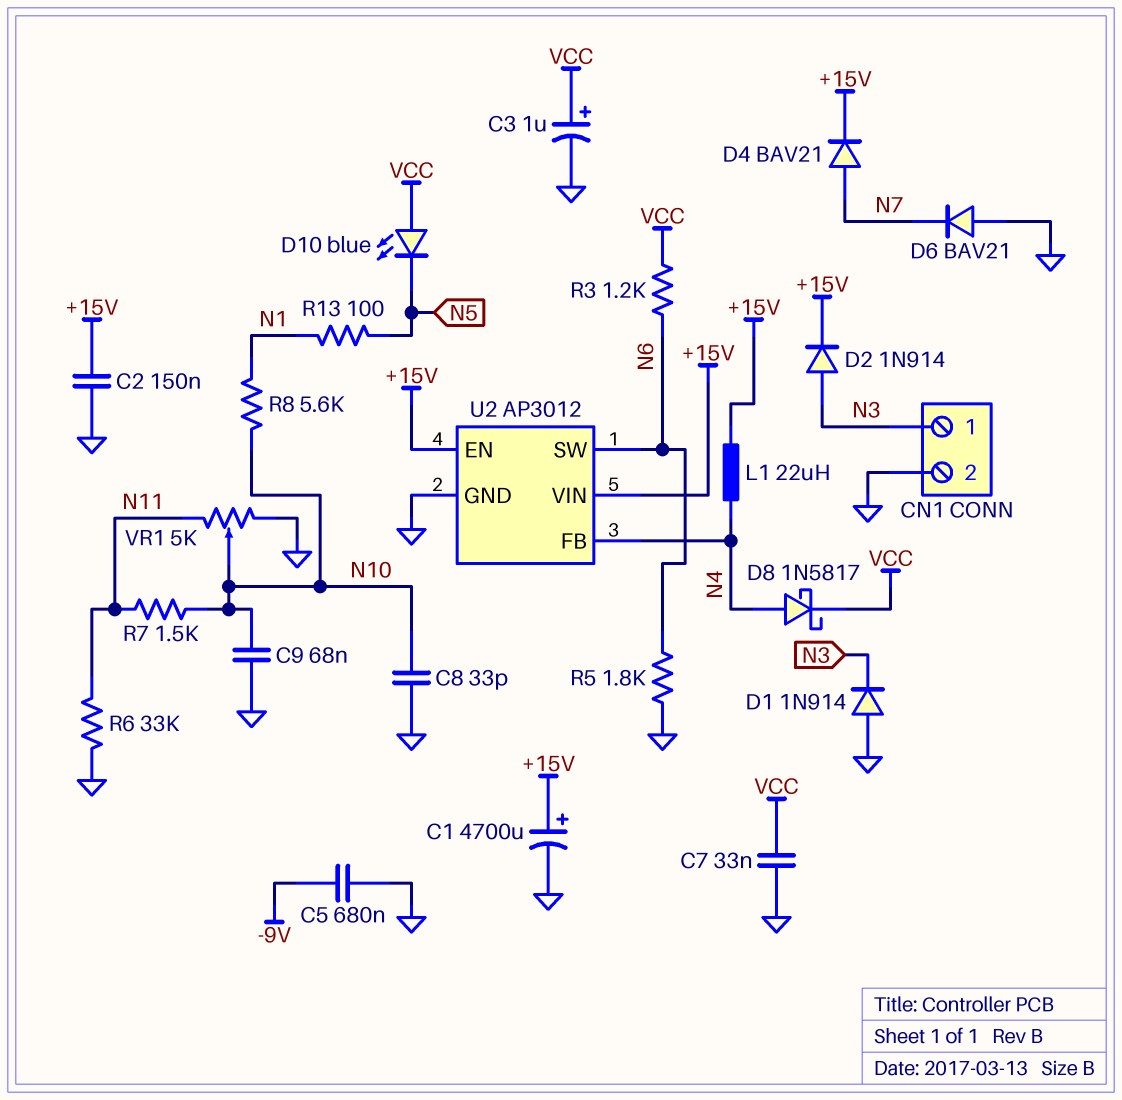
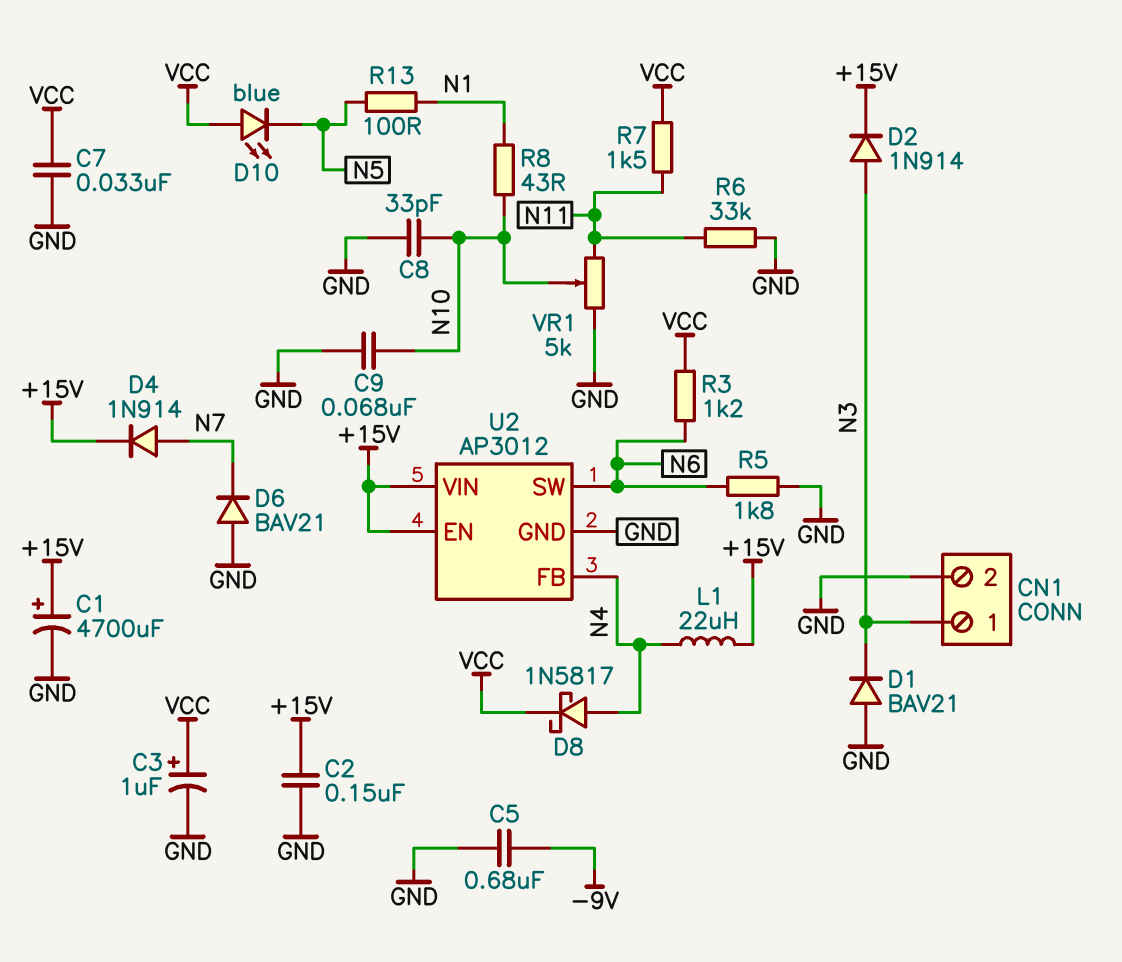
D1: diode 1N914 (A GND, K N3) -> diode BAV21 (A GND, K N3)
D4: diode BAV21 (A N7, K +15V) -> diode 1N914 (A N7, K +15V)
R7: 1.5k (N10, N11) -> 1.5k (N11, VCC)
R8: 5.6k (N1, N10) -> 43 (N1, N10)

